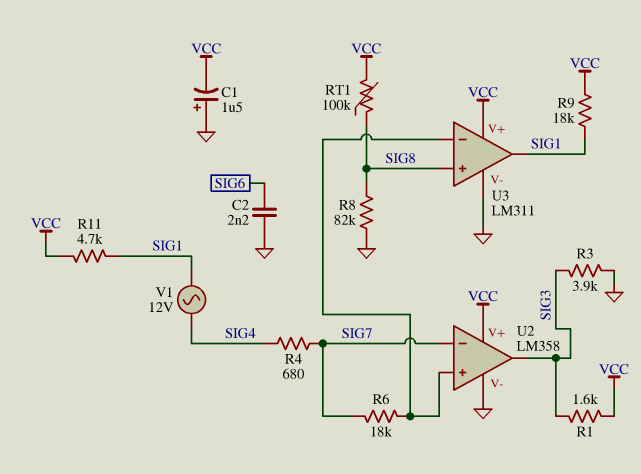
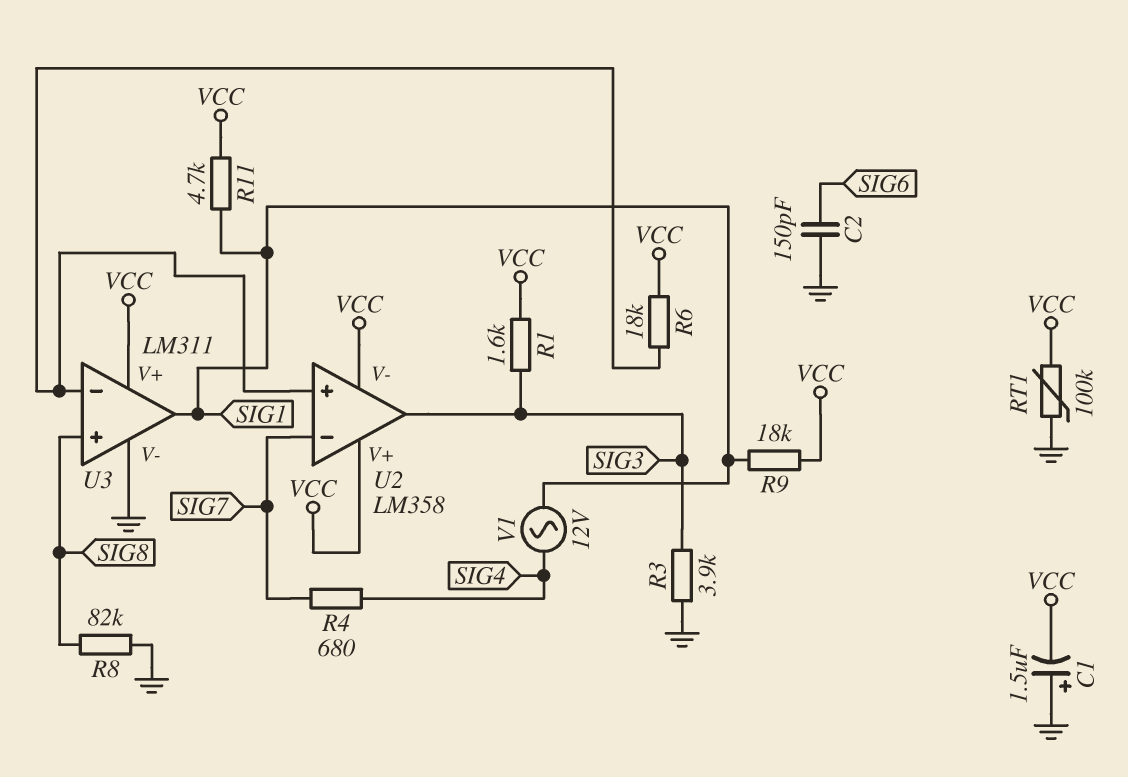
C2: 2.2nF (GND, SIG6) -> 150pF (GND, SIG6)
R6: 18k (SIG7, U2/in+) -> 18k (U2/in+, VCC)
RT1: 100k (SIG8, VCC) -> 100k (GND, VCC)
U2 pin V-: GND -> VCC

